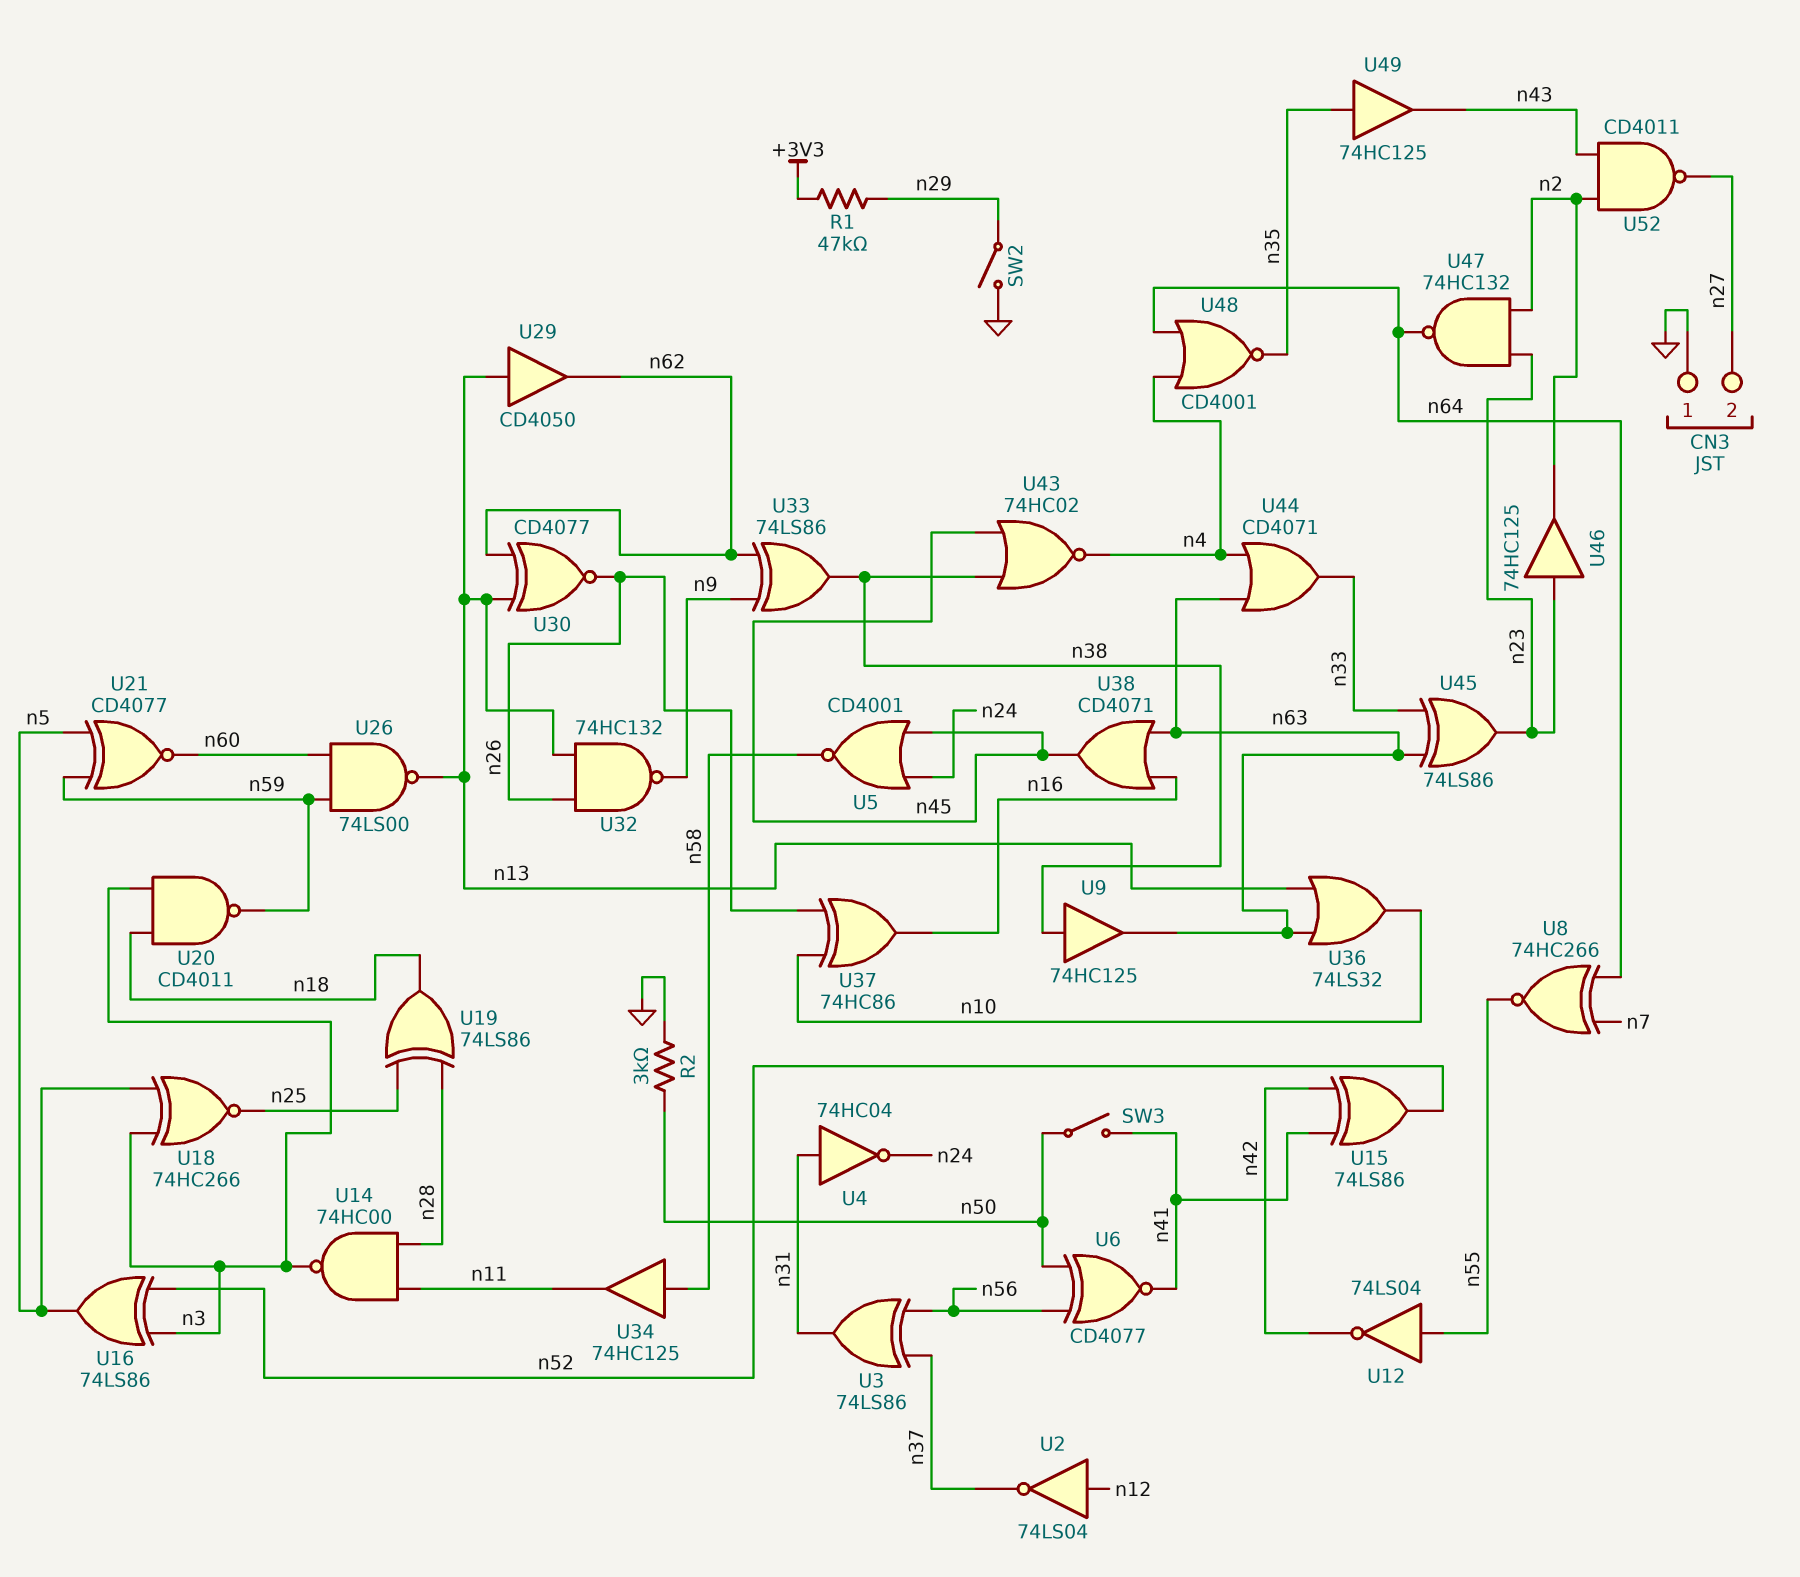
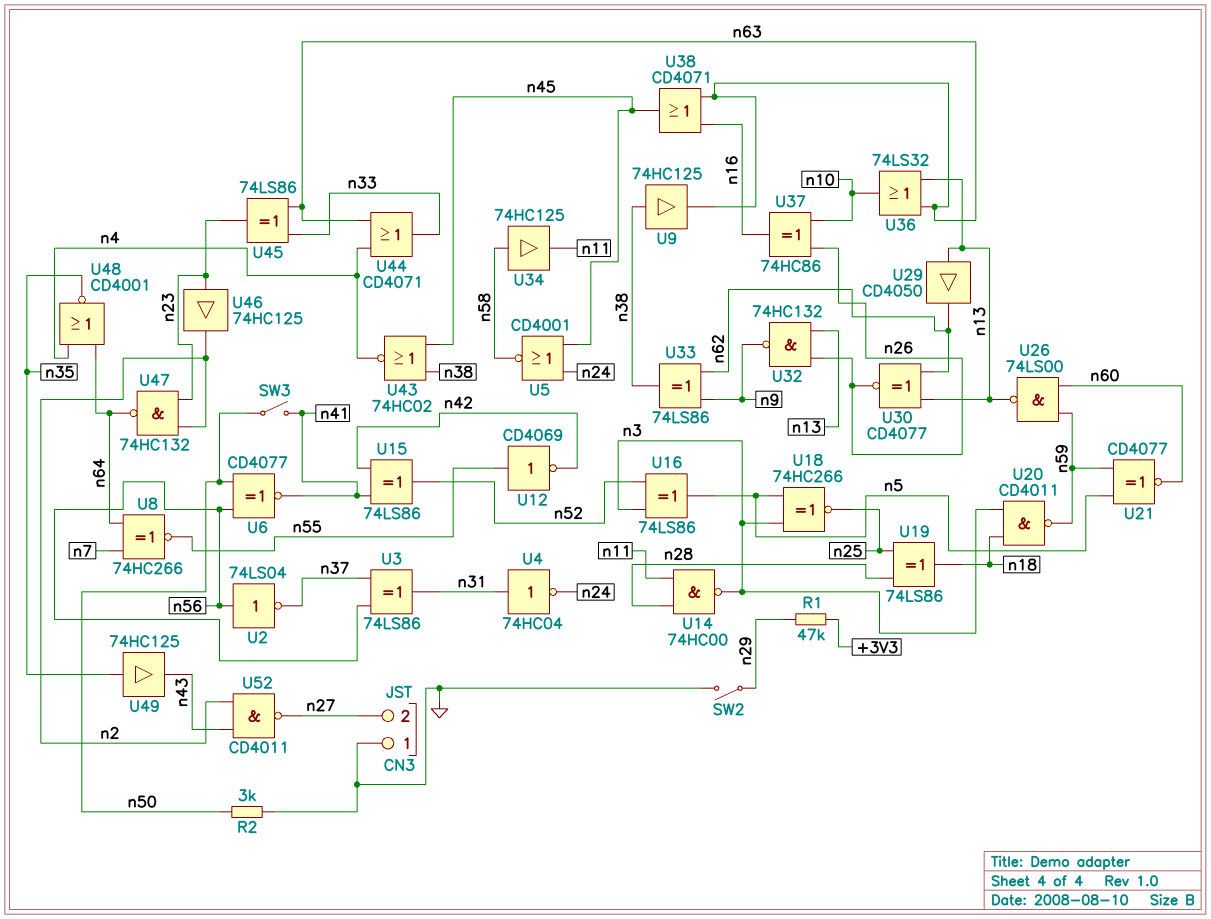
U2: NOT 74LS04 (in n12, out n37) -> NOT 74LS04 (in n56, out n37)
U12: NOT 74LS04 (in n55, out n42) -> NOT CD4069 (in n55, out n42)

